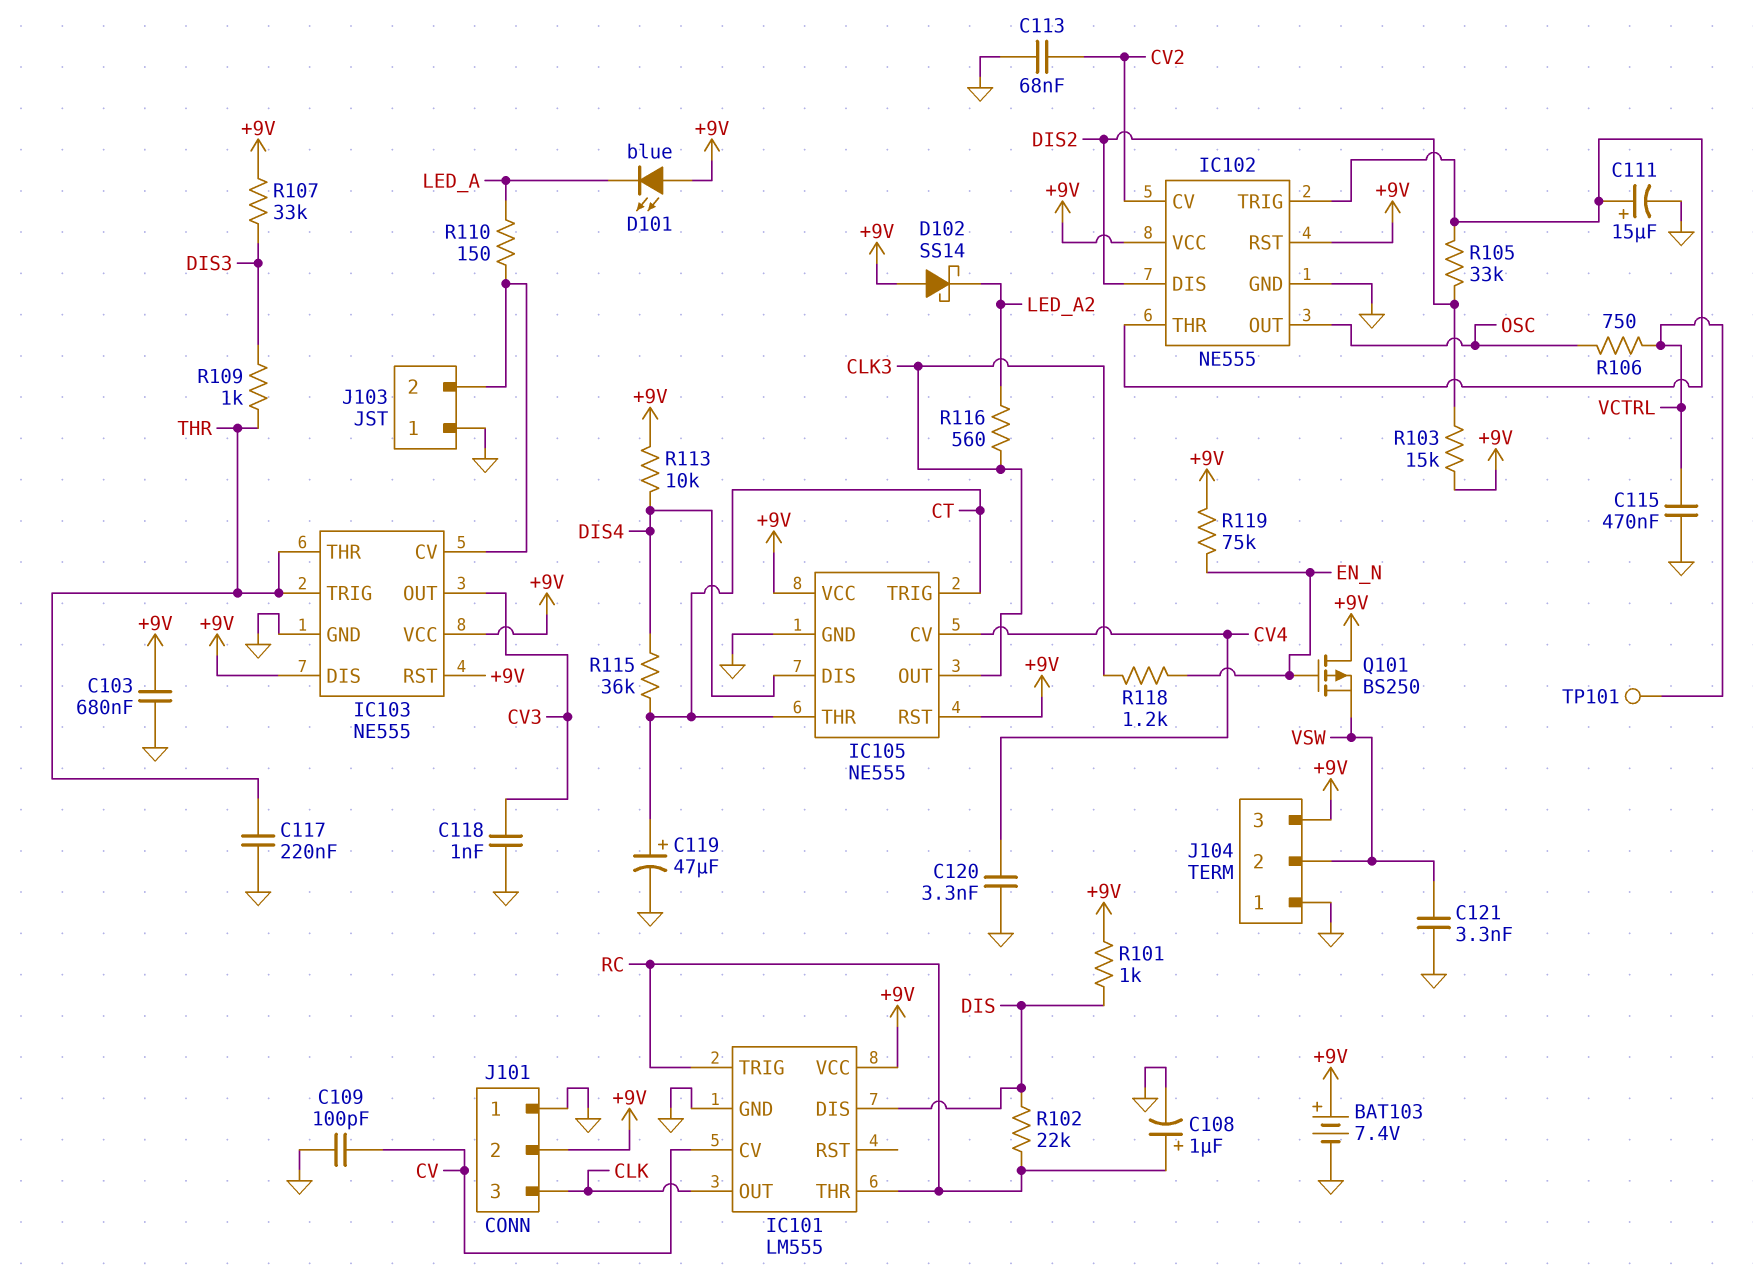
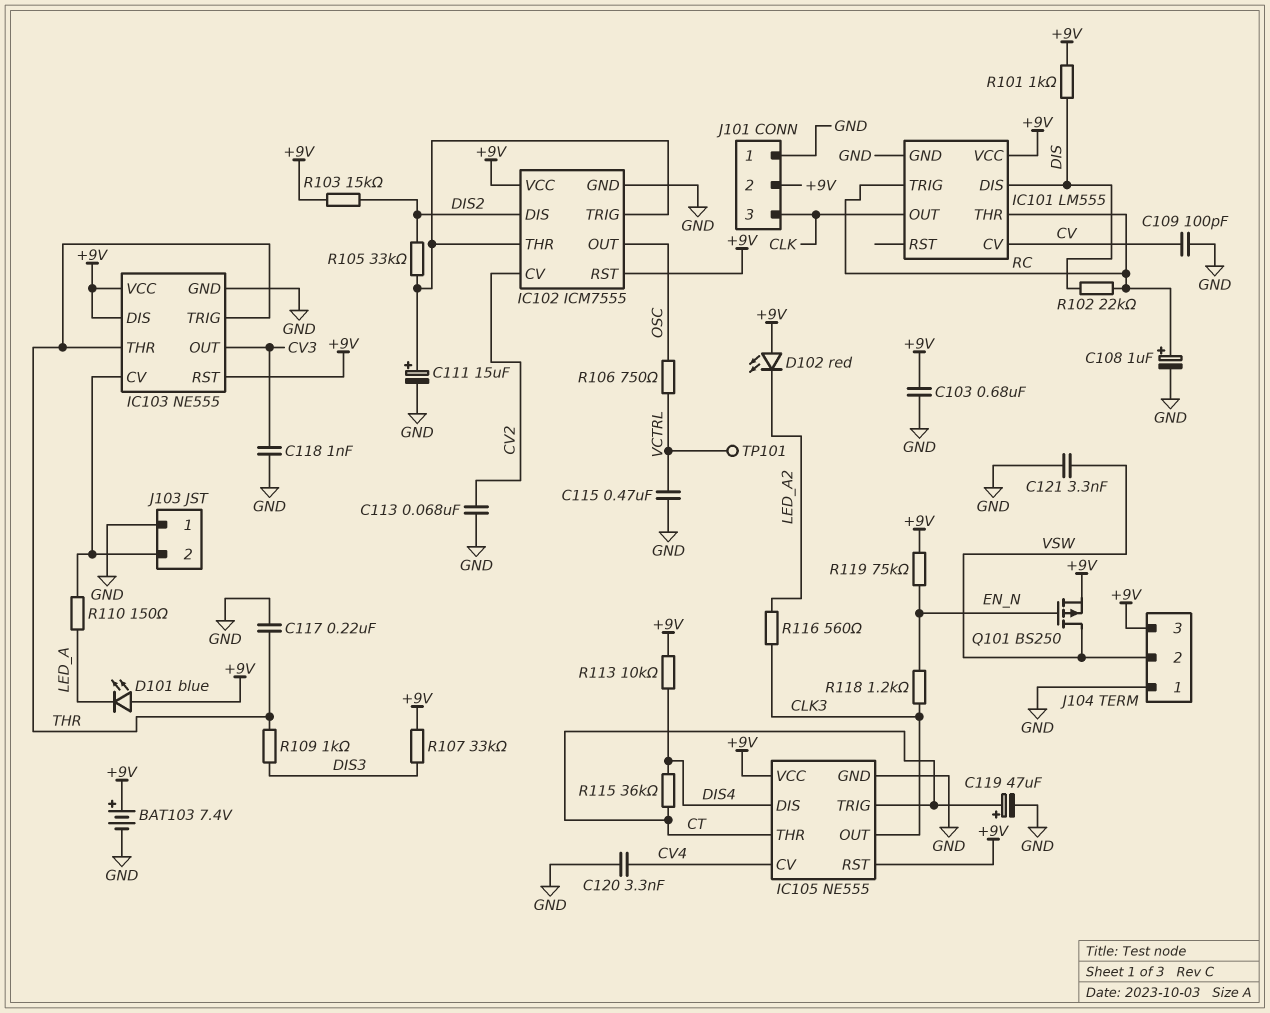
D102: schottky SS14 (A +9V, K LED_A2) -> LED red (A +9V, K LED_A2)
IC102: NE555 -> ICM7555
Q101: PMOS BS250 (G EN_N, D +9V, S VSW) -> PMOS BS250 (G EN_N, D VSW, S +9V)

